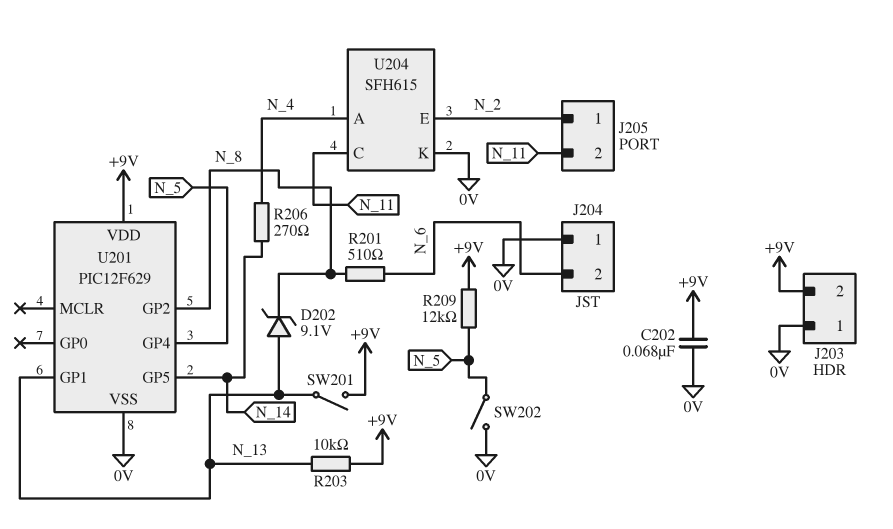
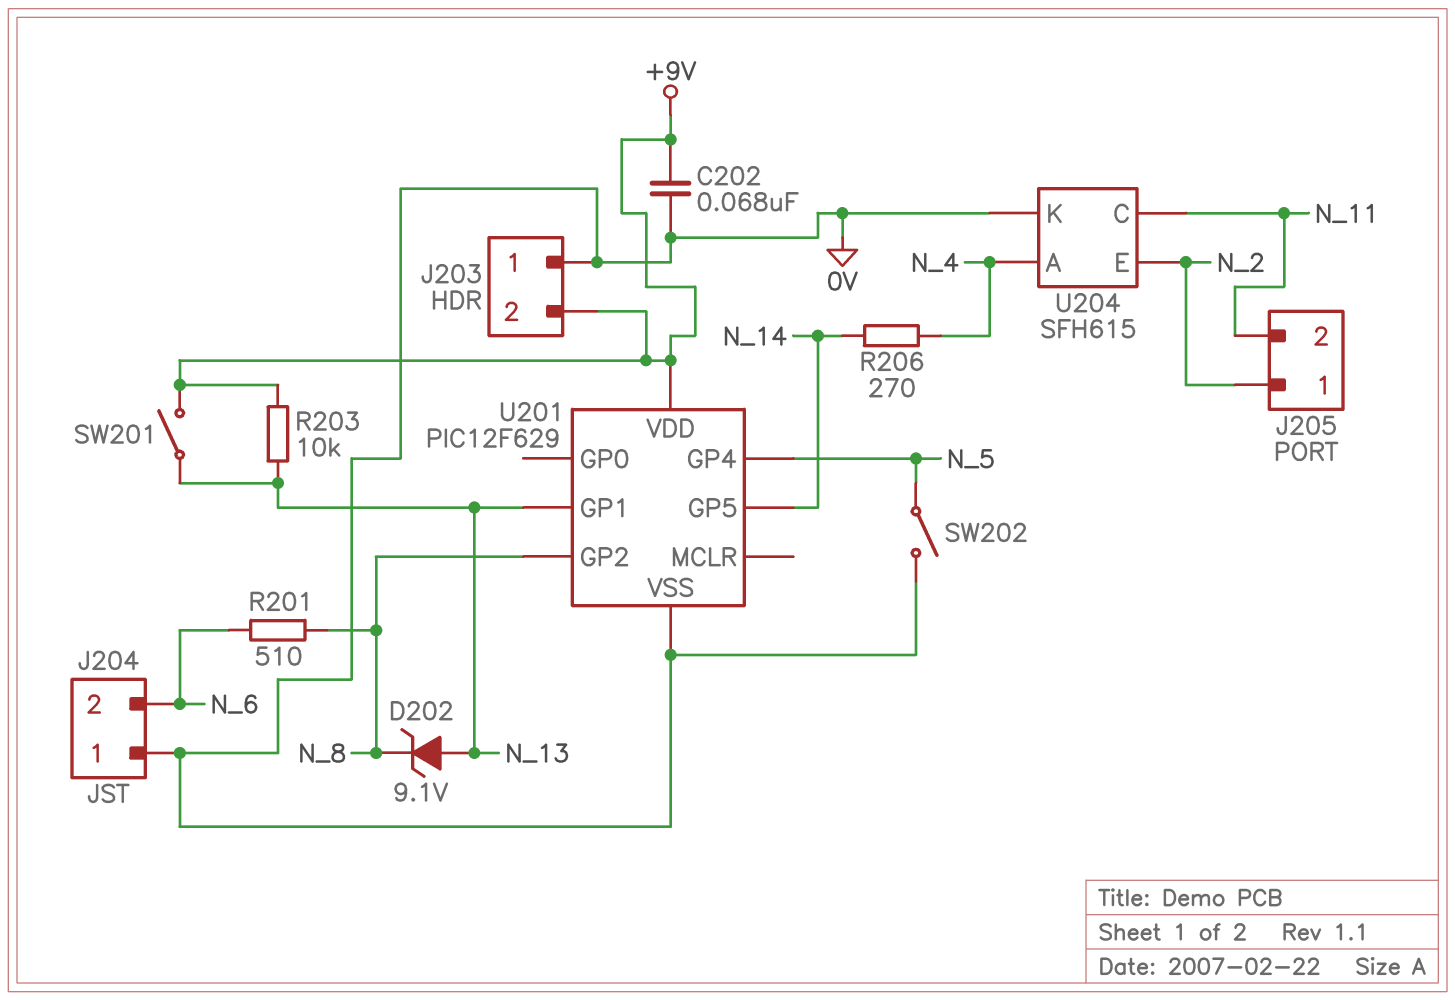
R209: 12k (+9V, N_5) -> none

